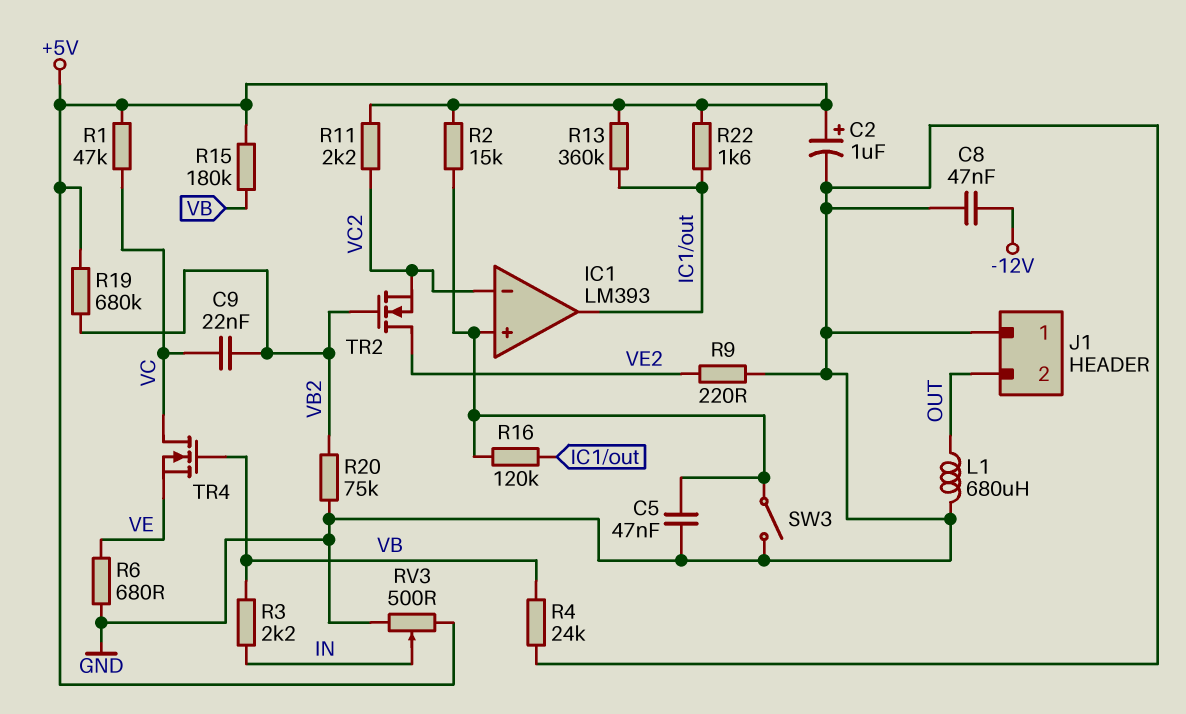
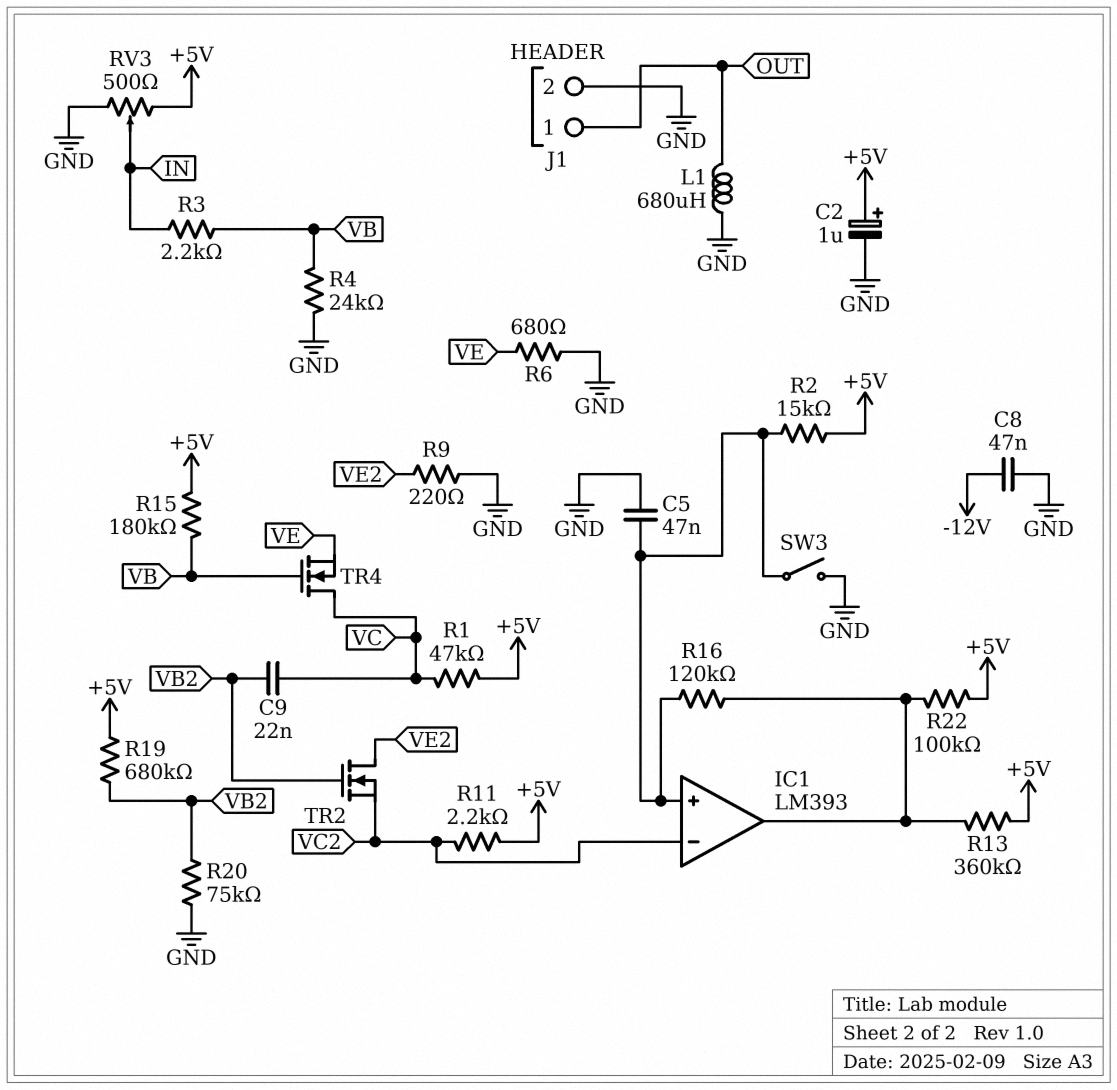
J1 pin 1: GND -> OUT
J1 pin 2: OUT -> GND
R22: 1.6k (+5V, IC1/out) -> 100k (+5V, IC1/out)

